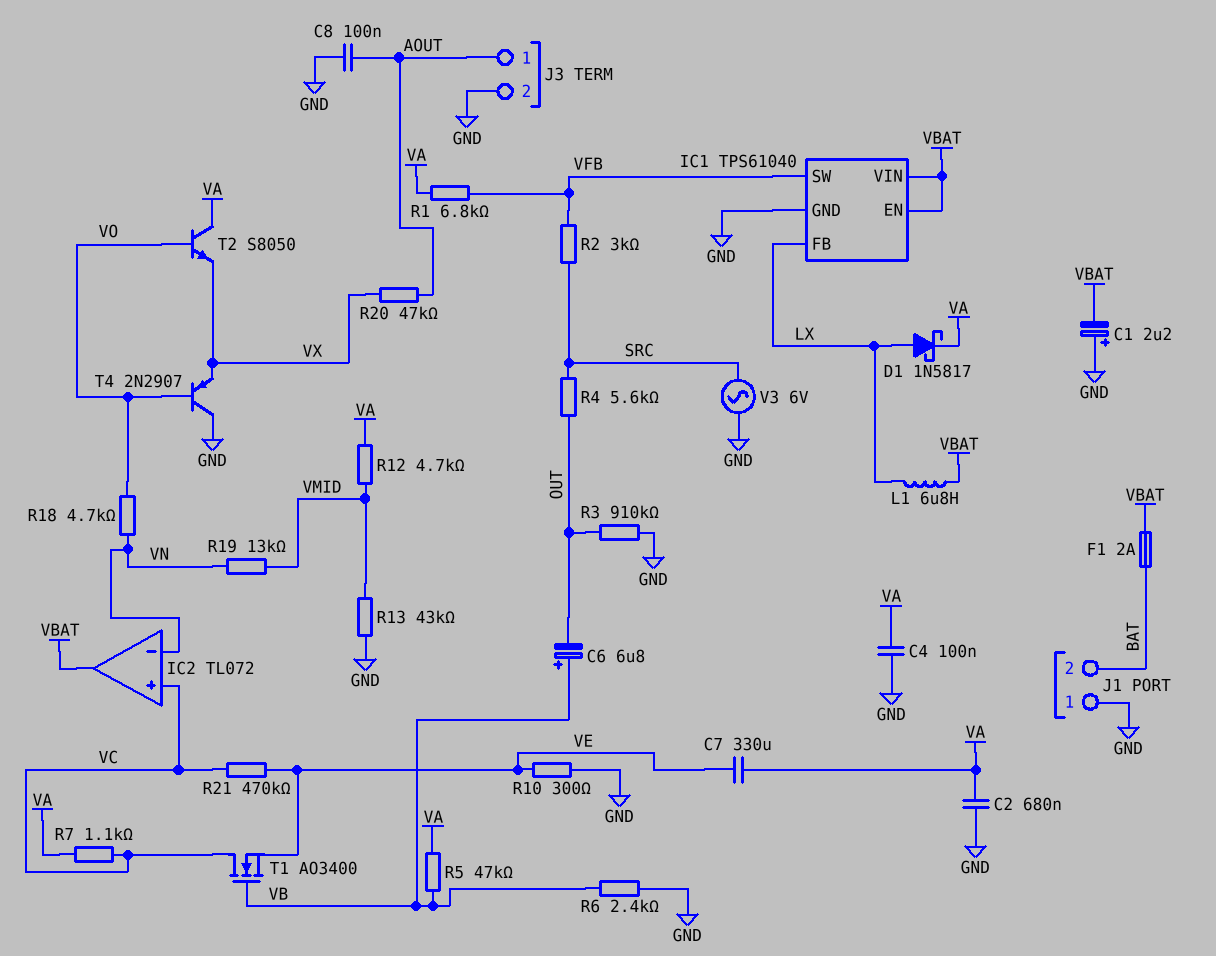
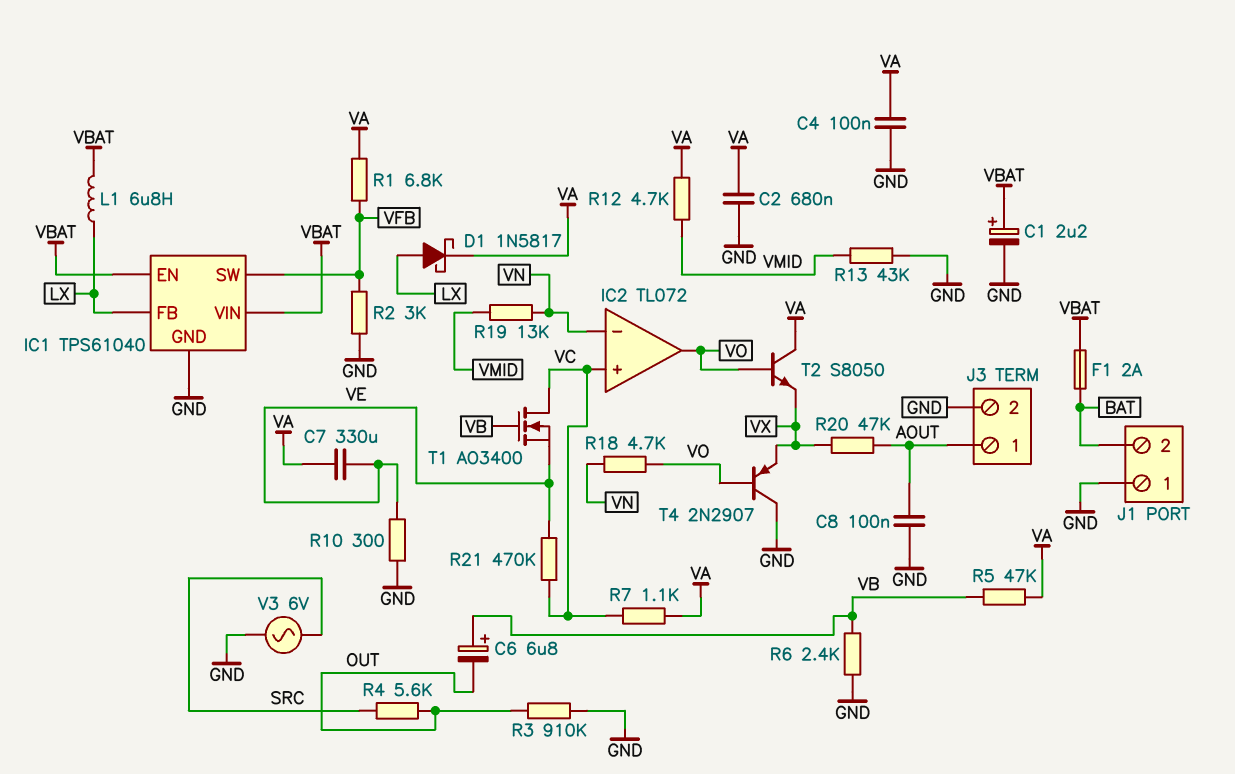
C1: 2.2uF (plus GND, minus VBAT) -> 2.2uF (plus VBAT, minus GND)
IC2 pin out: VBAT -> VO
R2: 3k (SRC, VFB) -> 3k (GND, VFB)

